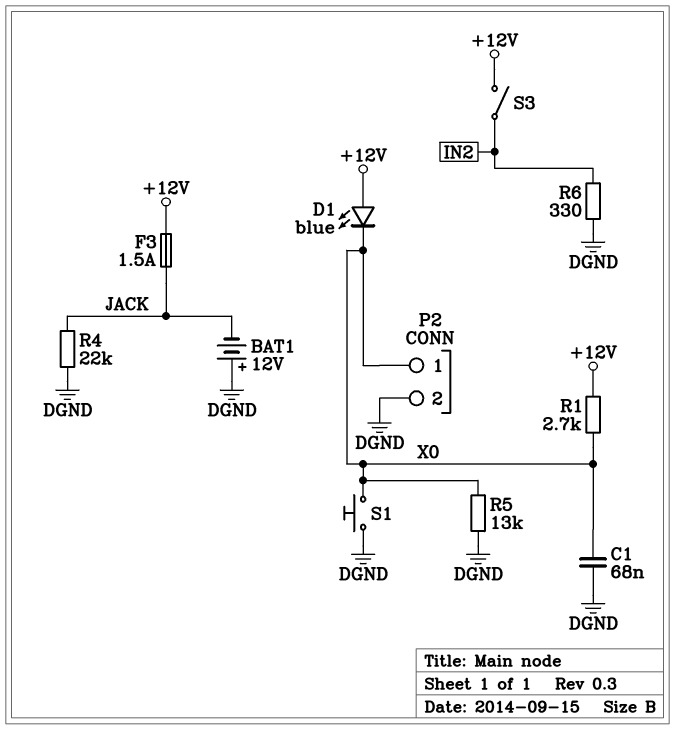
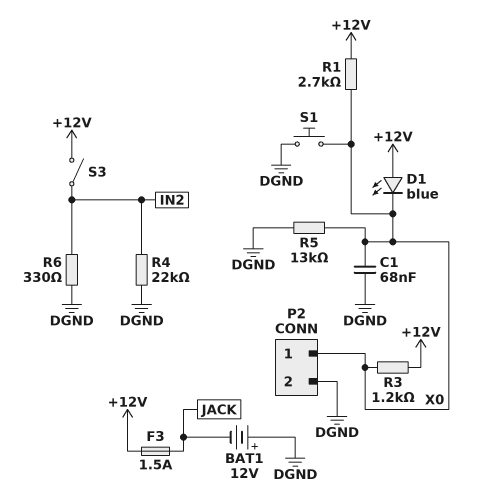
R3: none -> 1.2k (+12V, X0)
R4: 22k (DGND, JACK) -> 22k (DGND, IN2)

